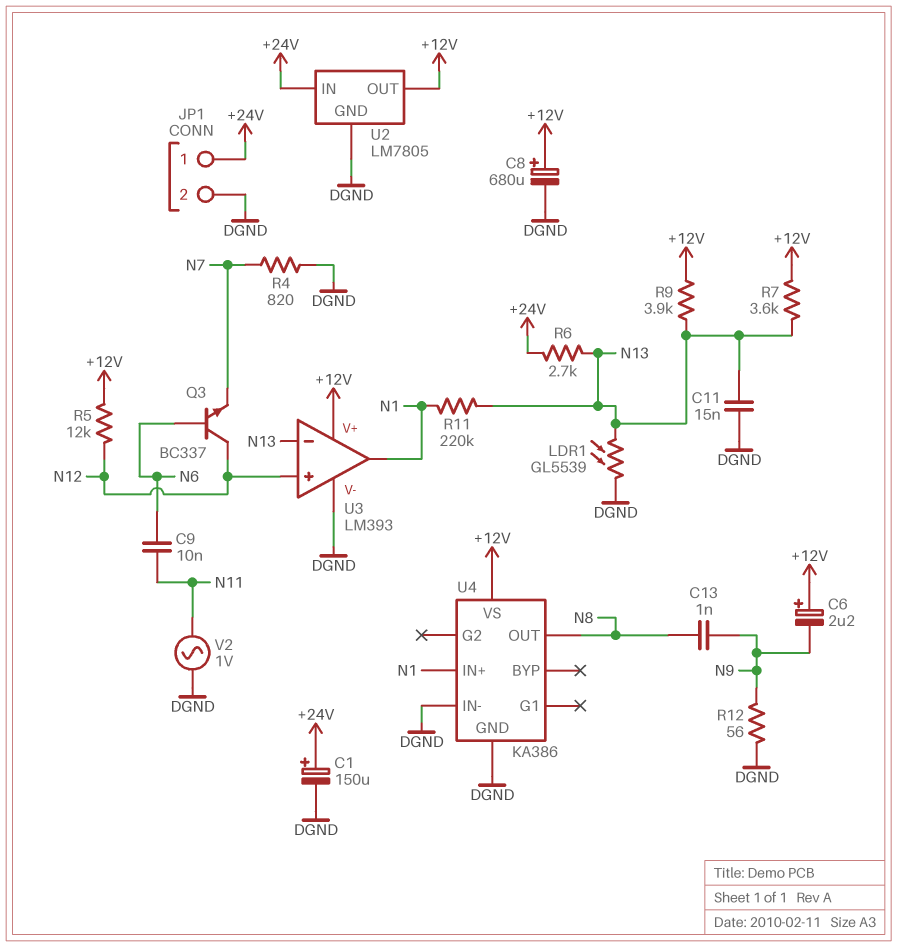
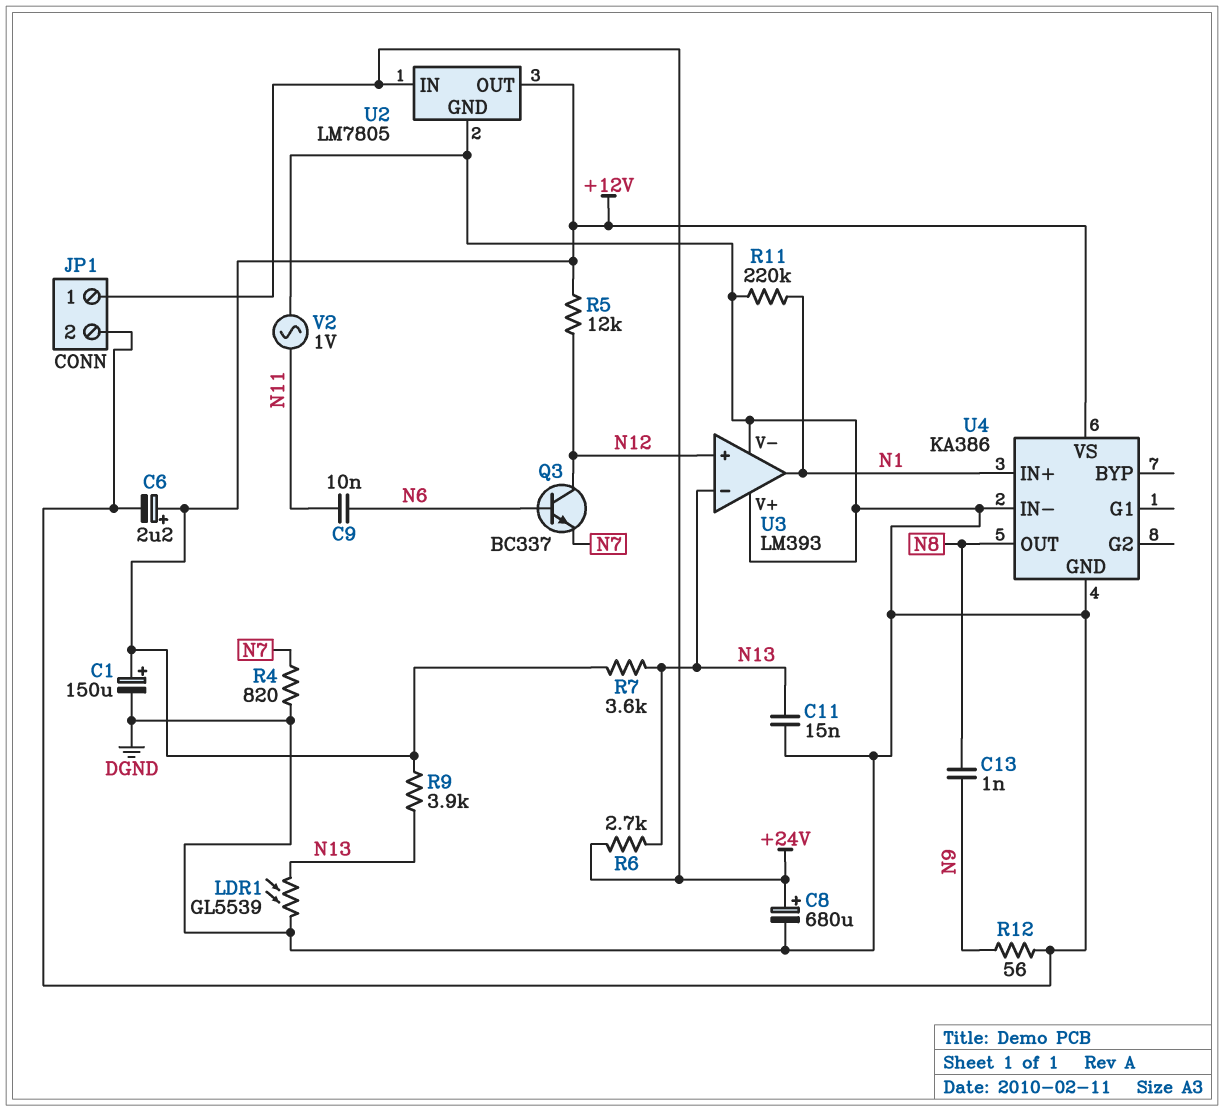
C1: 150uF (plus +24V, minus DGND) -> 150uF (plus +12V, minus DGND)
C6: 2.2uF (plus +12V, minus N9) -> 2.2uF (plus +12V, minus DGND)
C8: 680uF (plus +12V, minus DGND) -> 680uF (plus +24V, minus DGND)
R11: 220k (N1, N13) -> 220k (DGND, N1)
U3 pin V+: +12V -> DGND

